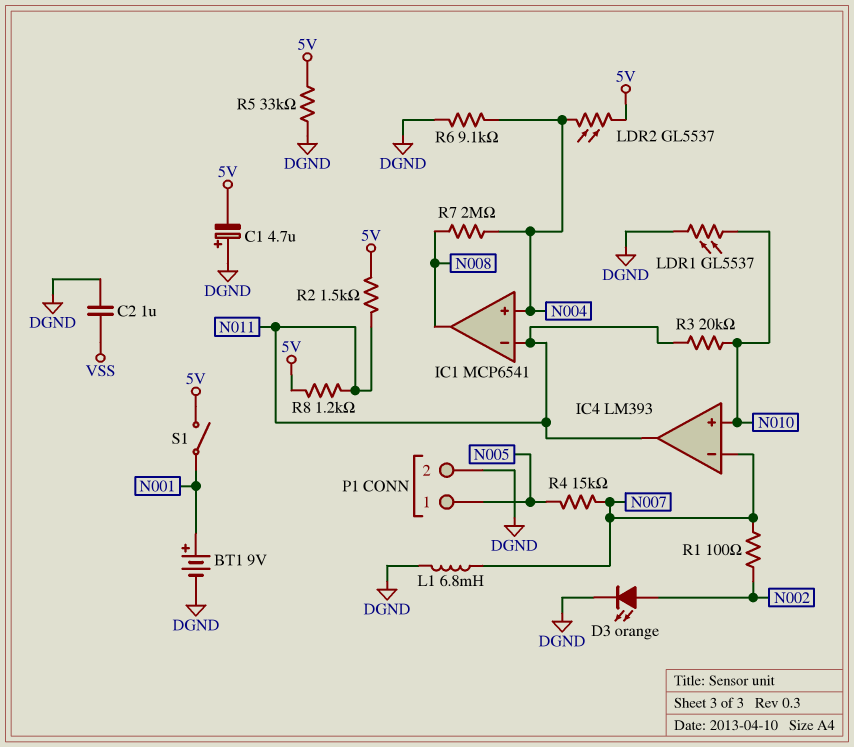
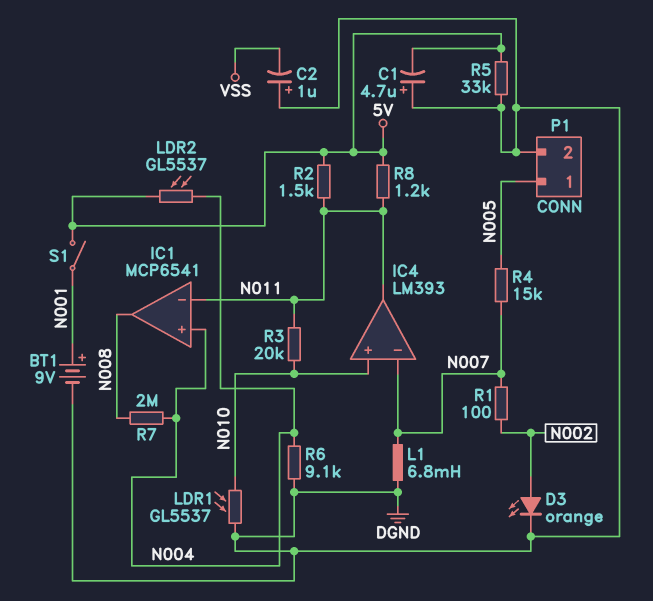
C2: 1uF (DGND, VSS) -> 1uF (plus DGND, minus VSS)

